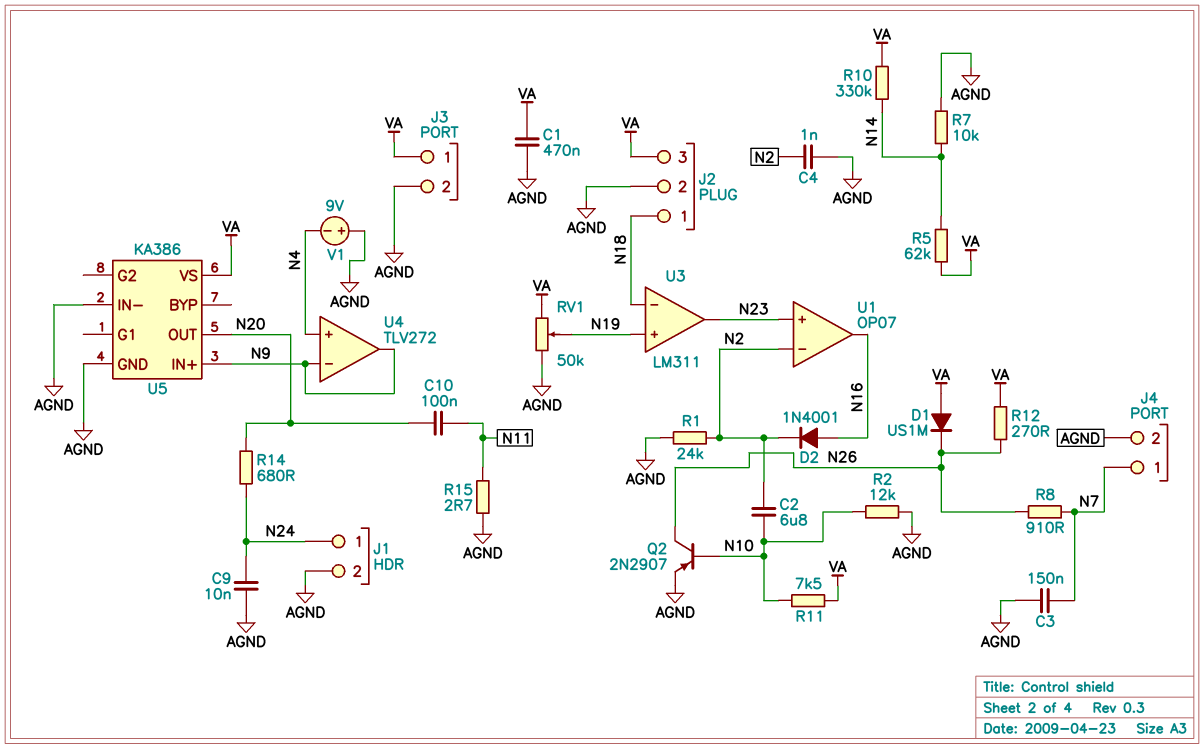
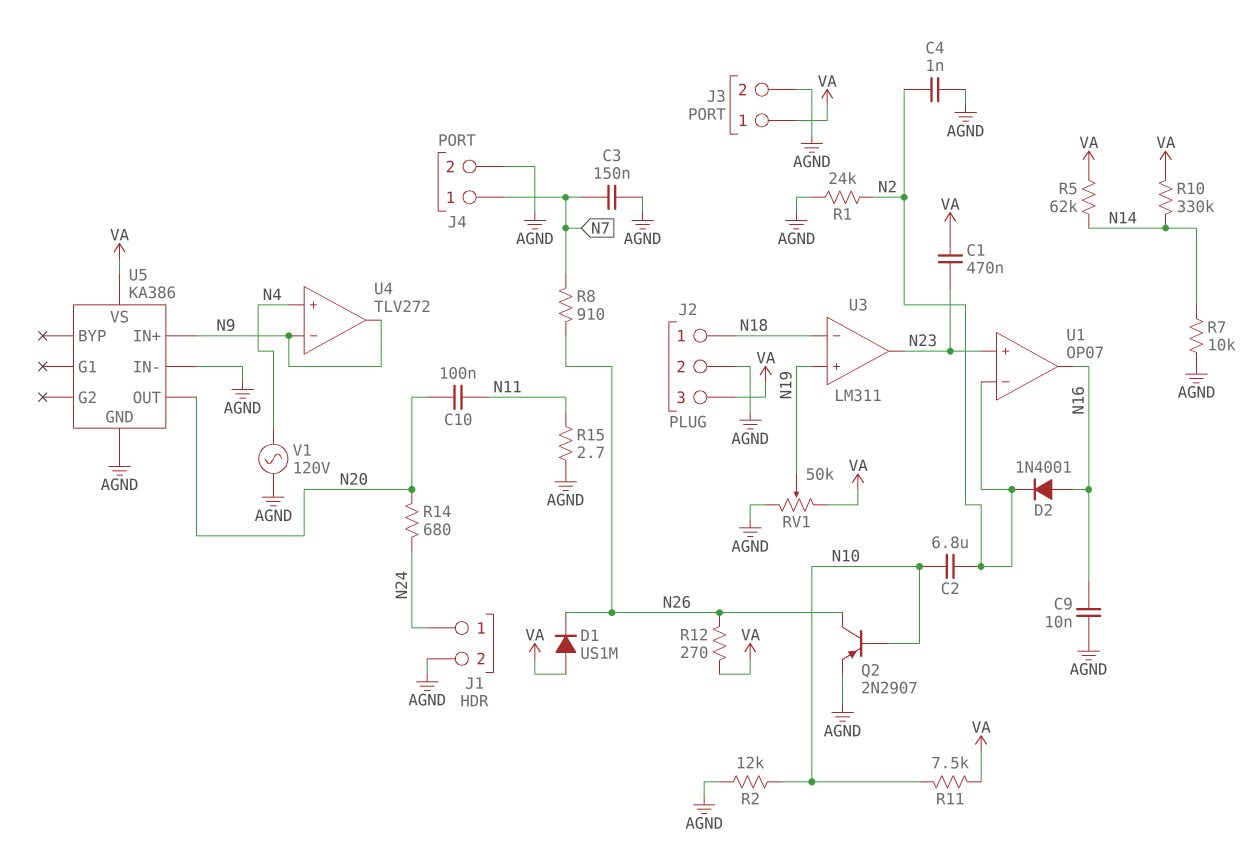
C1: 470nF (AGND, VA) -> 470nF (N23, VA)
C9: 10nF (AGND, N24) -> 10nF (AGND, N16)
V1: 9V (plus AGND, minus N4) -> AC 120V (AGND, N4)

